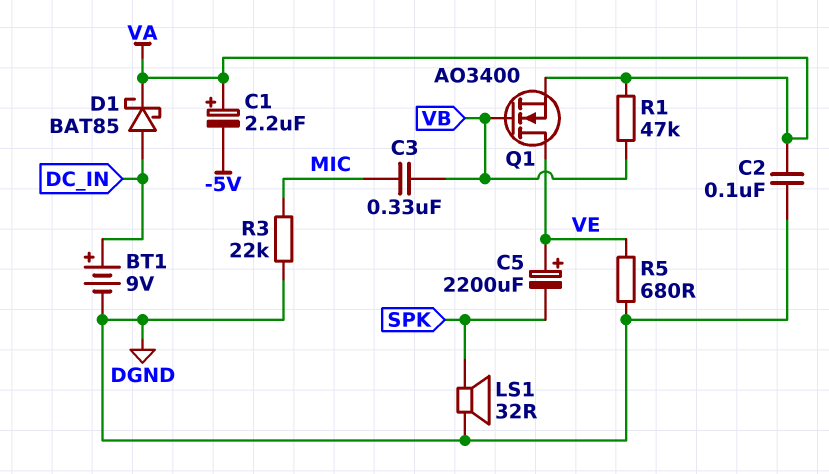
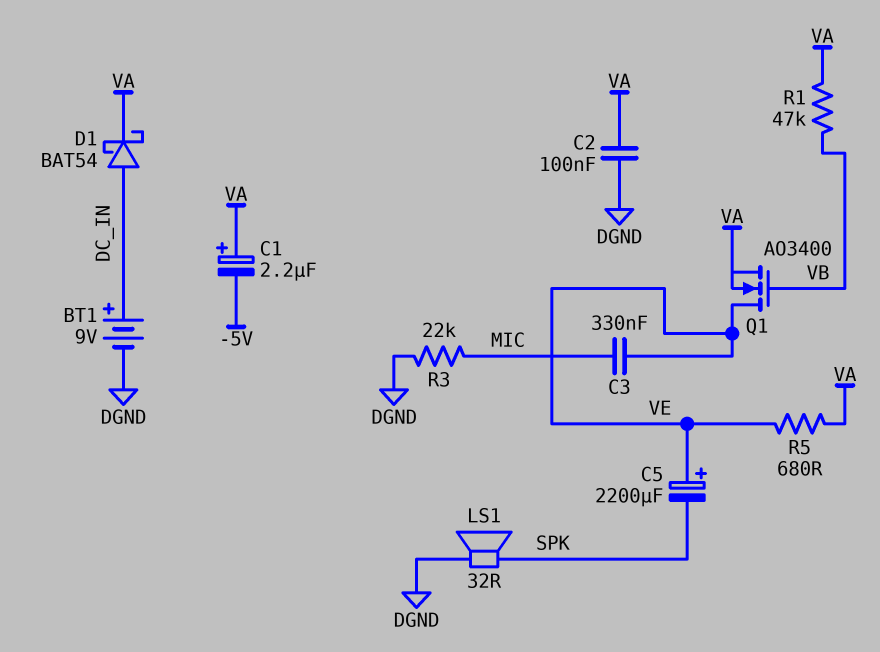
C3: 330nF (MIC, VB) -> 330nF (MIC, VE)
D1: schottky BAT85 (A DC_IN, K VA) -> schottky BAT54 (A DC_IN, K VA)
R5: 680 (DGND, VE) -> 680 (VA, VE)

